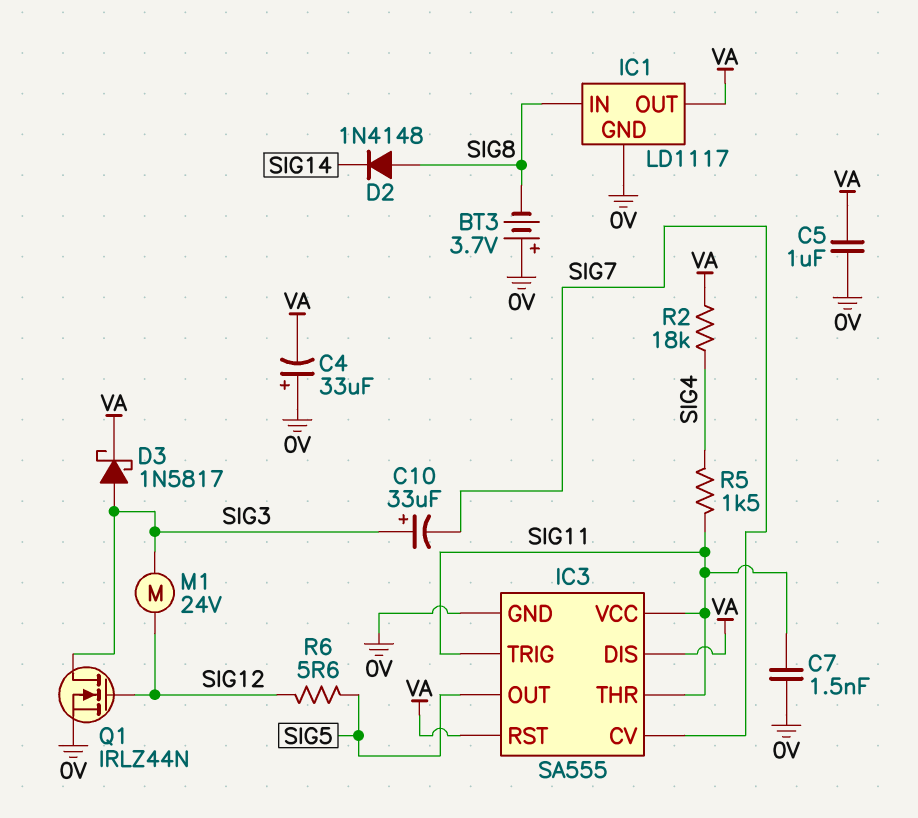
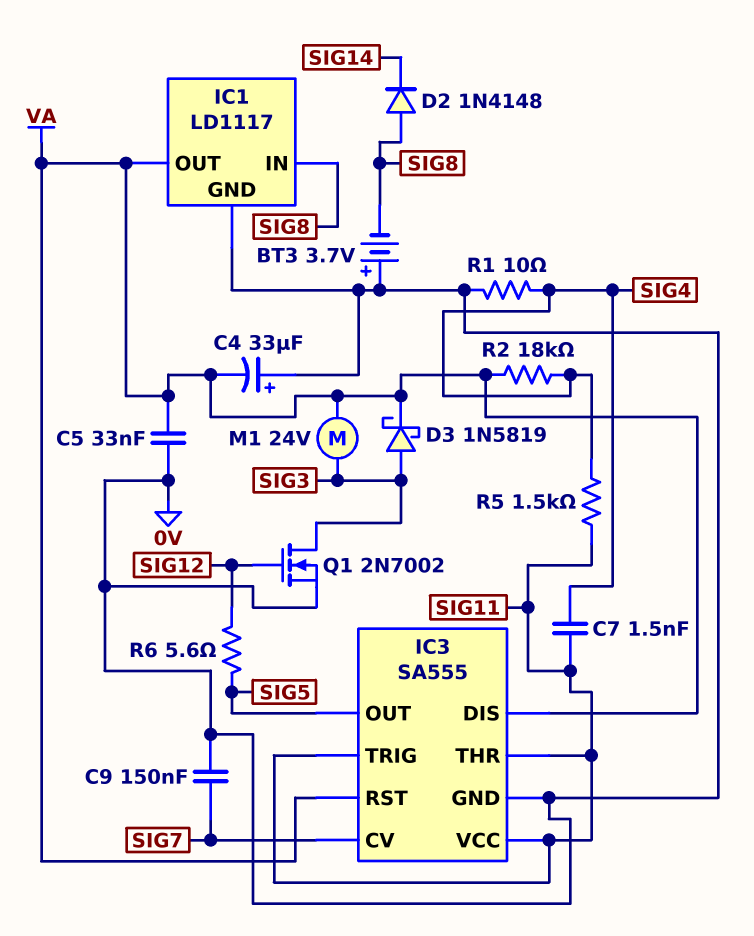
C5: 1uF (0V, VA) -> 33nF (0V, VA)
C7: 1.5nF (0V, SIG11) -> 1.5nF (SIG4, SIG11)
C9: none -> 150nF (0V, SIG7)
C10: 33uF (plus SIG3, minus SIG7) -> none
D3: schottky 1N5817 (A SIG3, K VA) -> schottky 1N5819 (A SIG3, K VA)
M1: motor 24V (SIG3, SIG12) -> motor 24V (SIG3, VA)
Q1: NMOS IRLZ44N (G SIG12, D SIG3, S 0V) -> NMOS 2N7002 (G SIG12, D SIG3, S 0V)
R1: none -> 10 (0V, SIG4)

